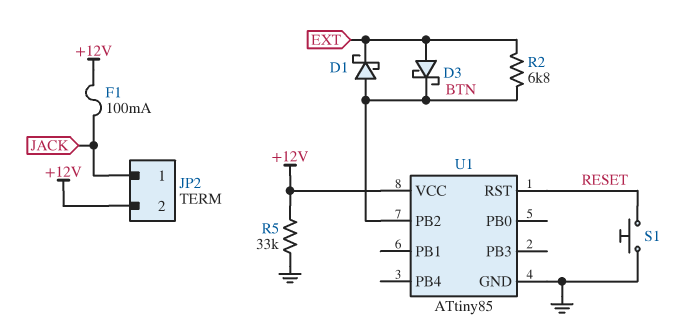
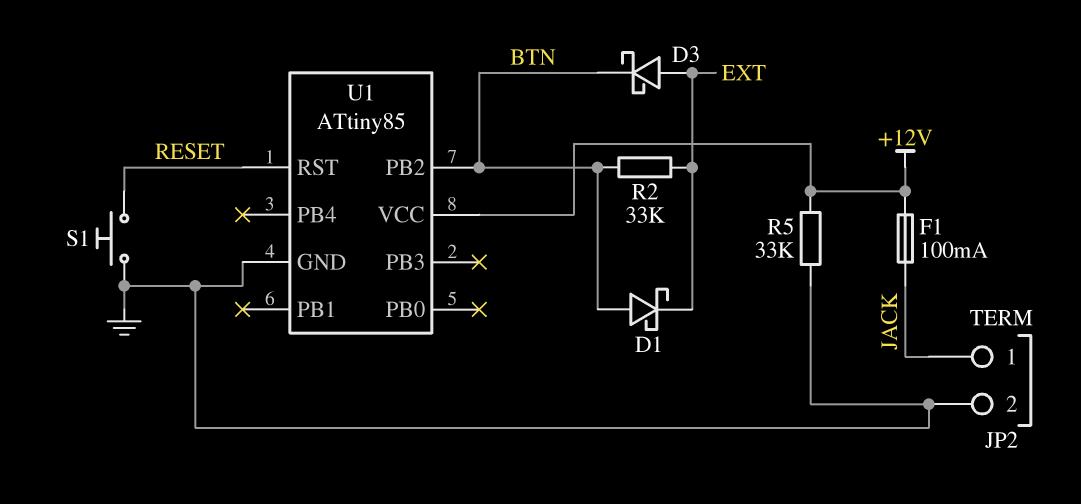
JP2 pin 2: +12V -> GND
R2: 6.8k (BTN, EXT) -> 33k (BTN, EXT)

